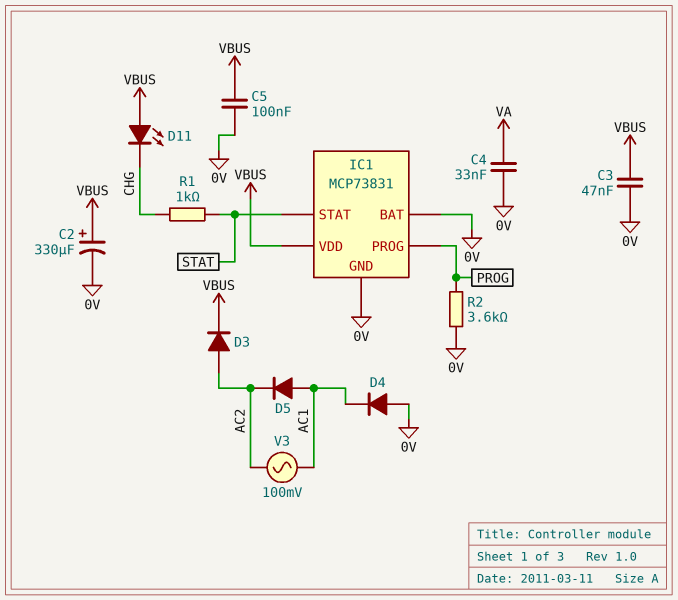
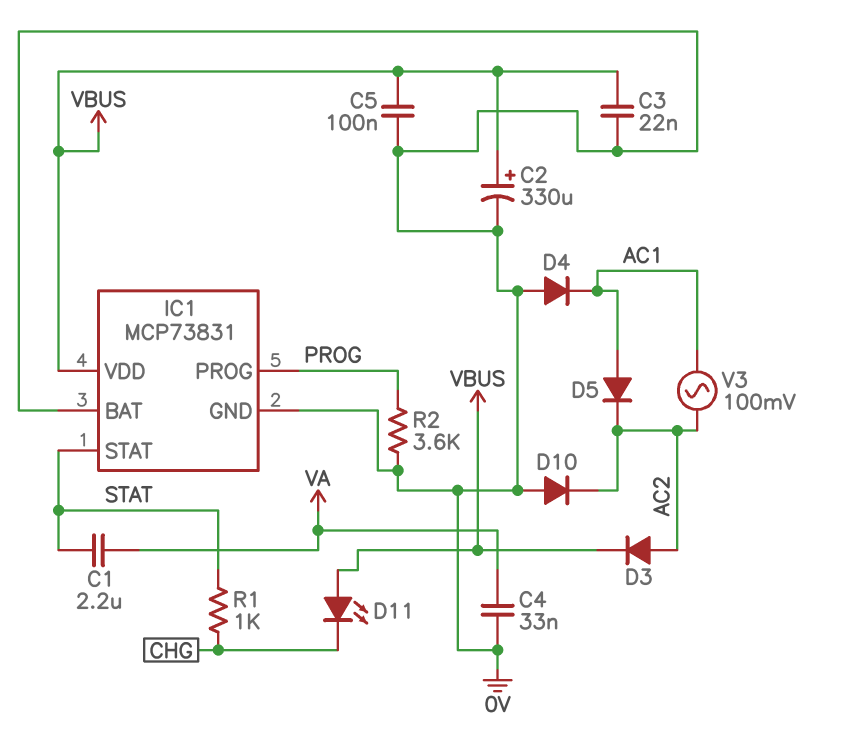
C1: none -> 2.2uF (STAT, VA)
C3: 47nF (0V, VBUS) -> 22nF (0V, VBUS)
D10: none -> diode (A 0V, K AC2)

